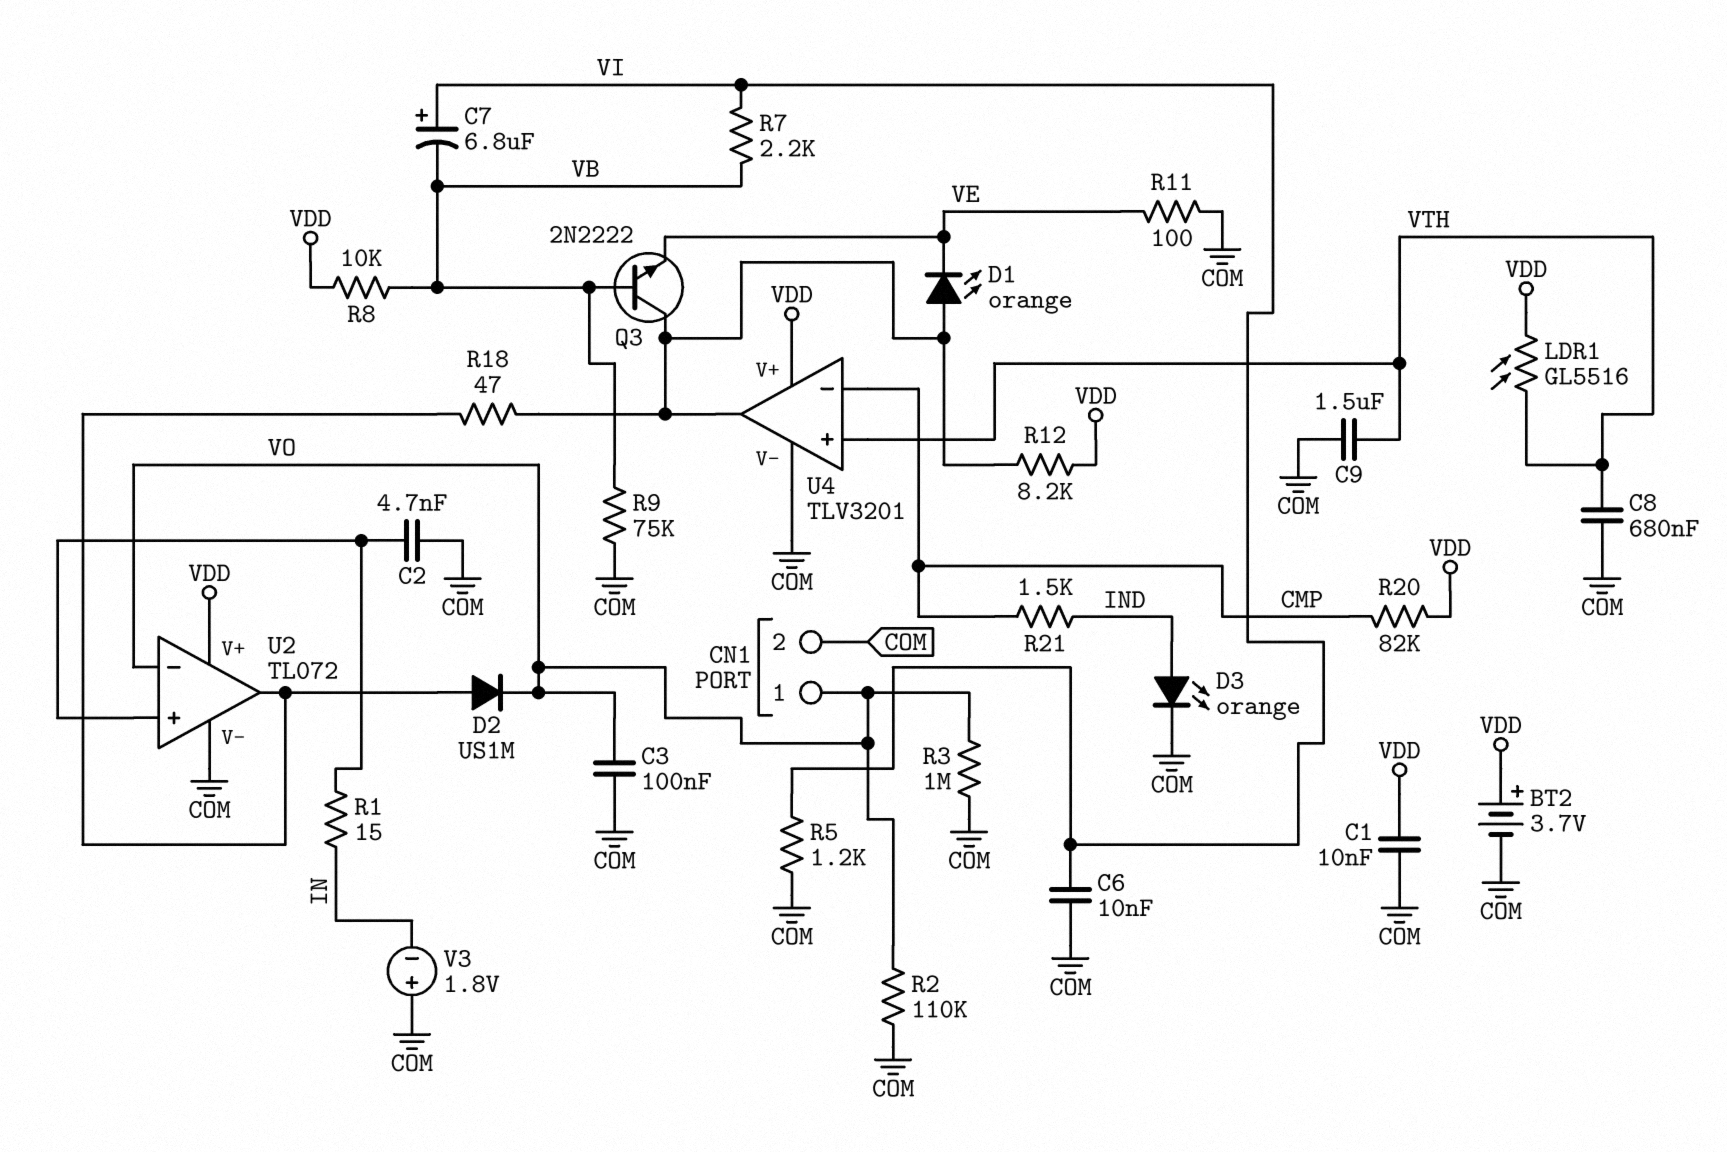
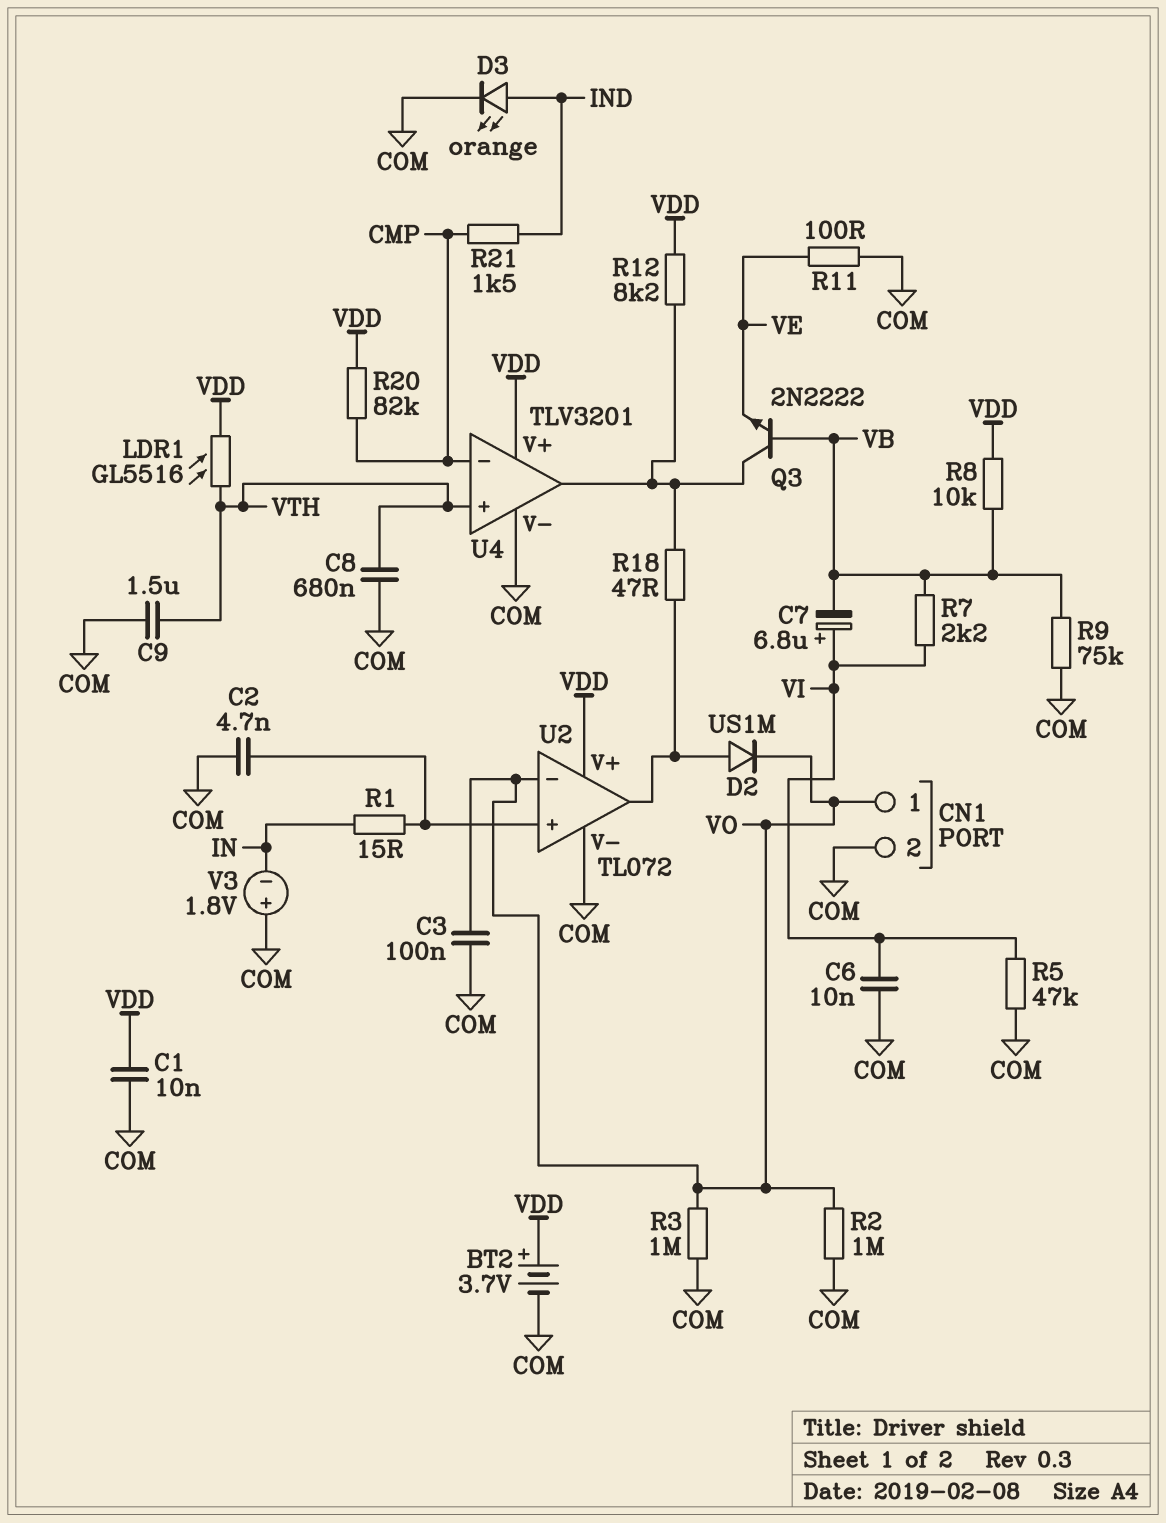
D1: LED orange (A U4/out, K VE) -> none
R2: 110k (COM, VO) -> 1M (COM, VO)
R5: 1.2k (COM, VI) -> 47k (COM, VI)

